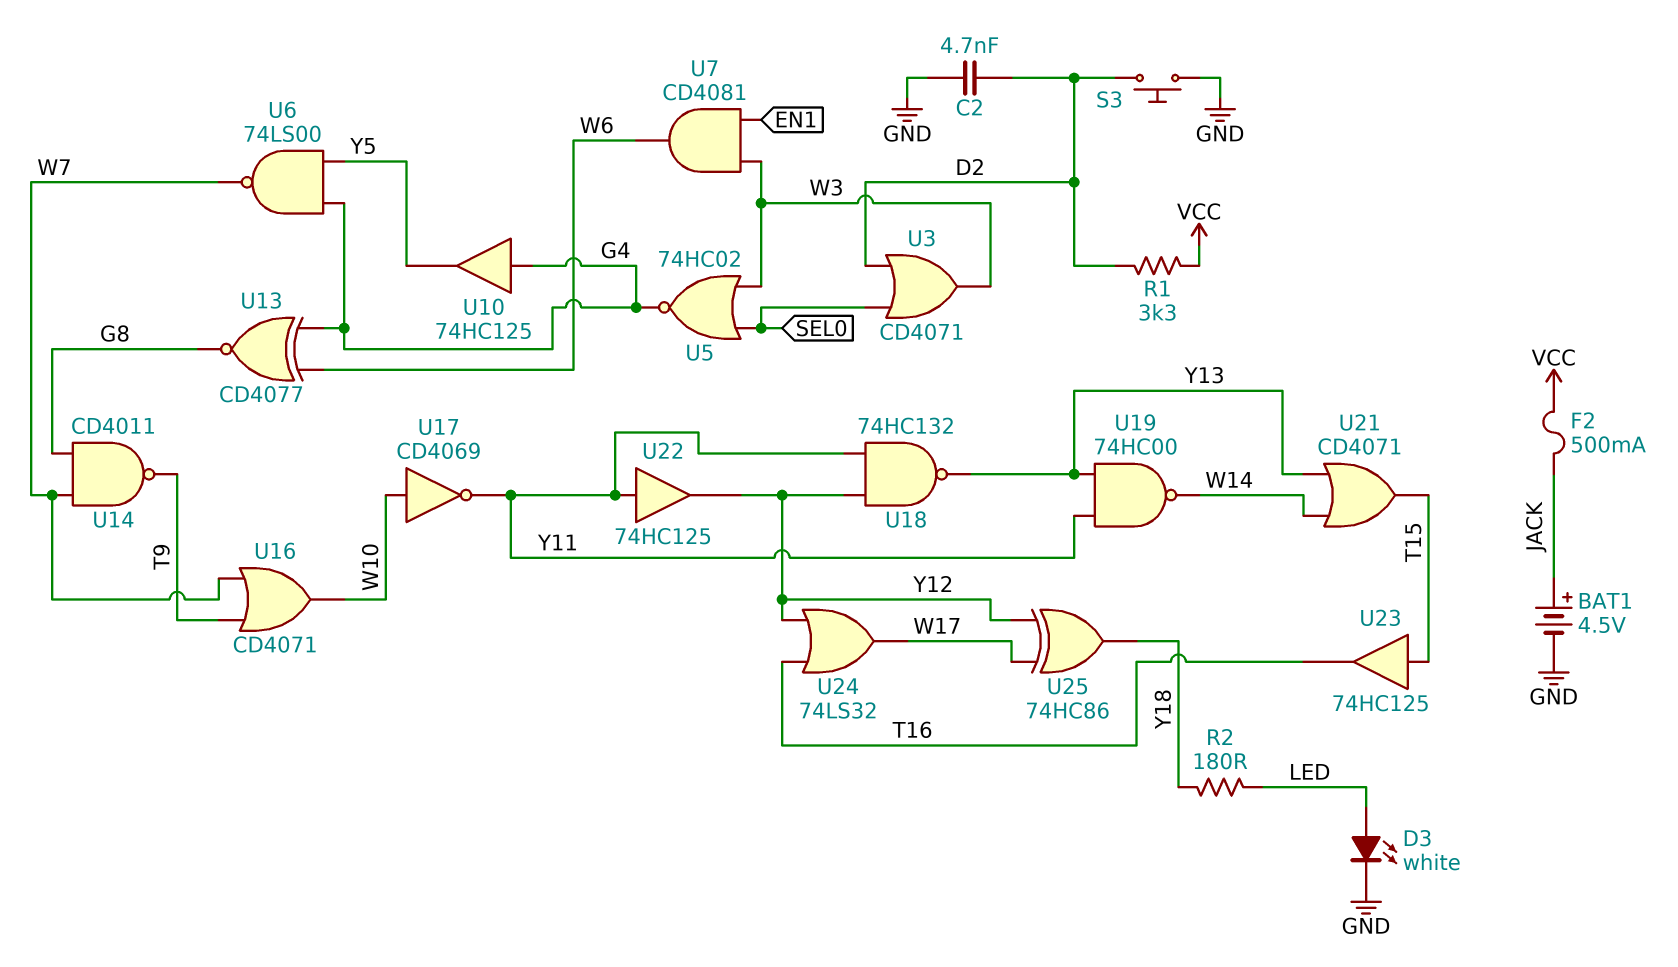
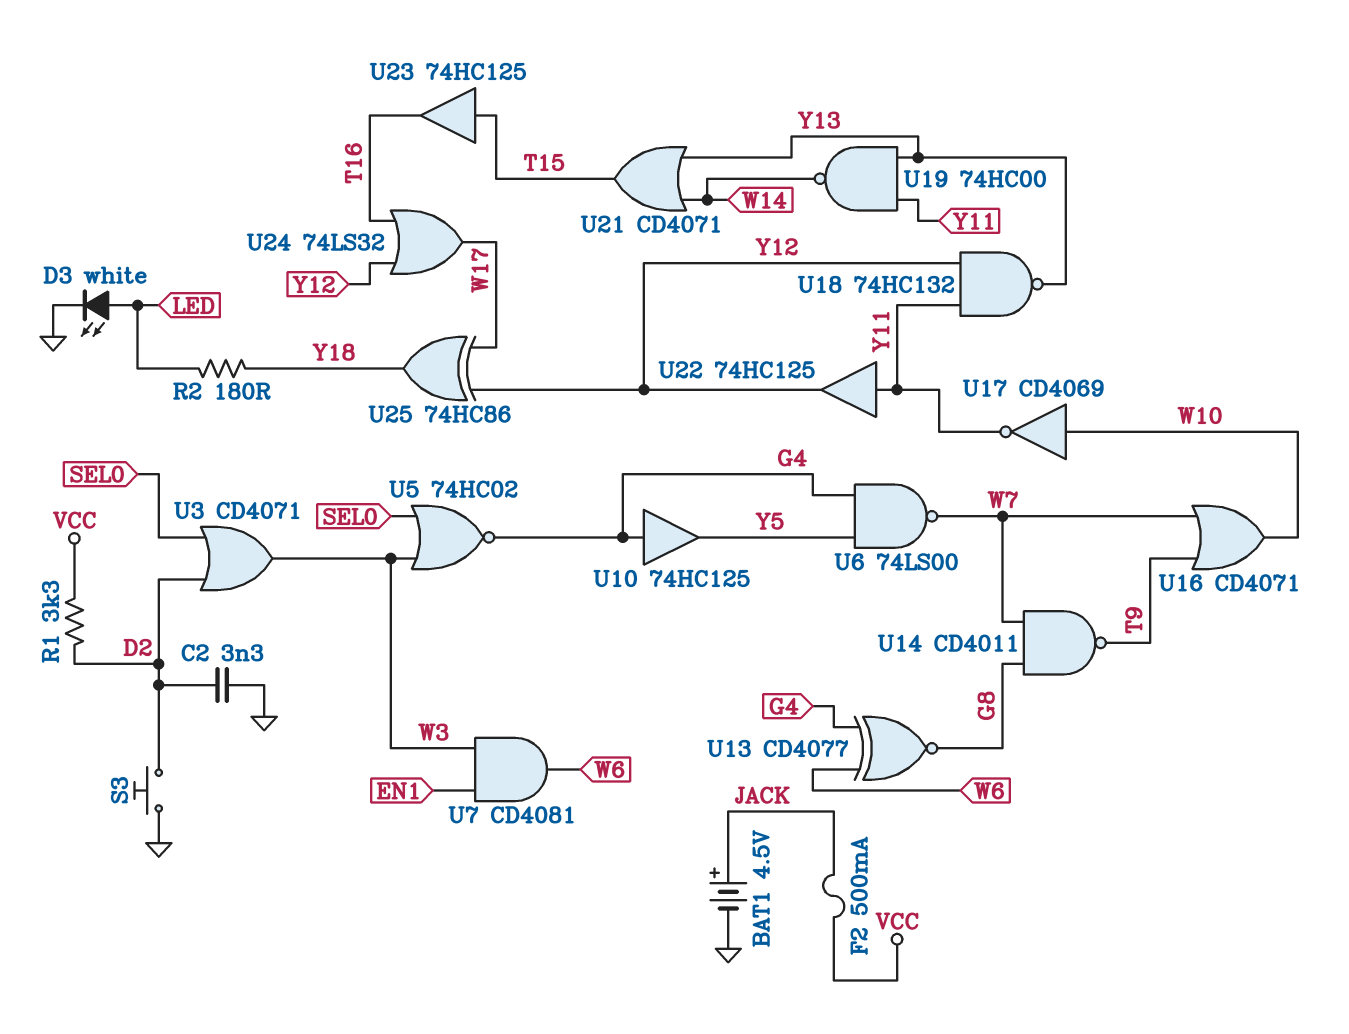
C2: 4.7nF (D2, GND) -> 3.3nF (D2, GND)

